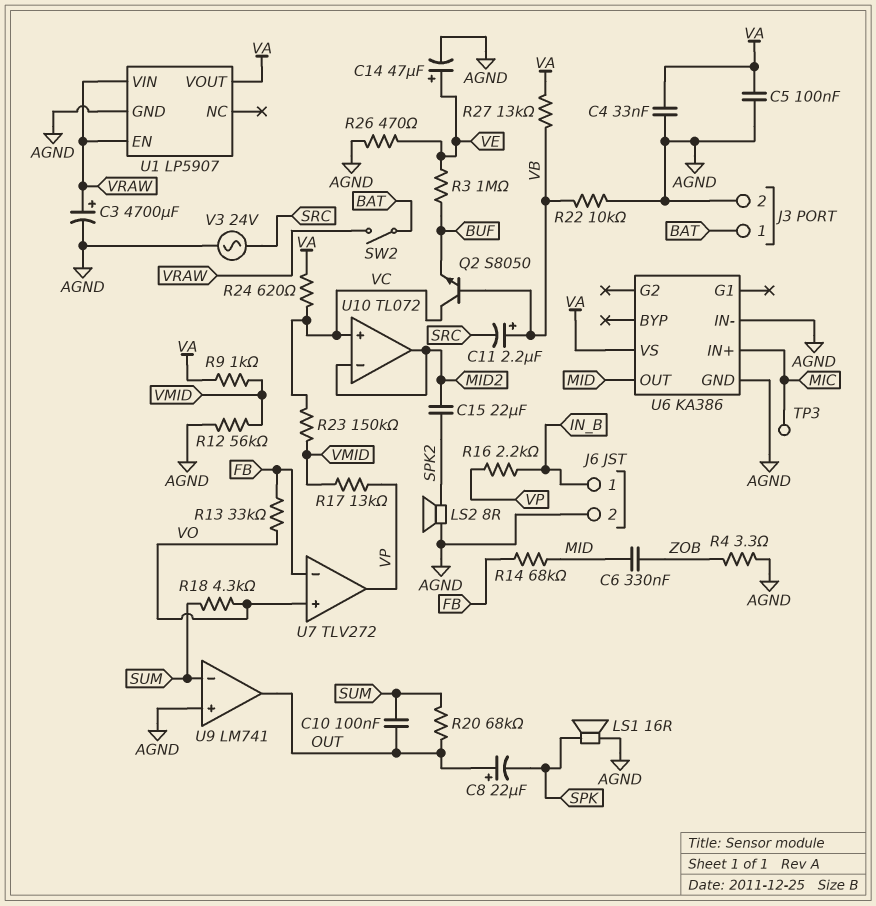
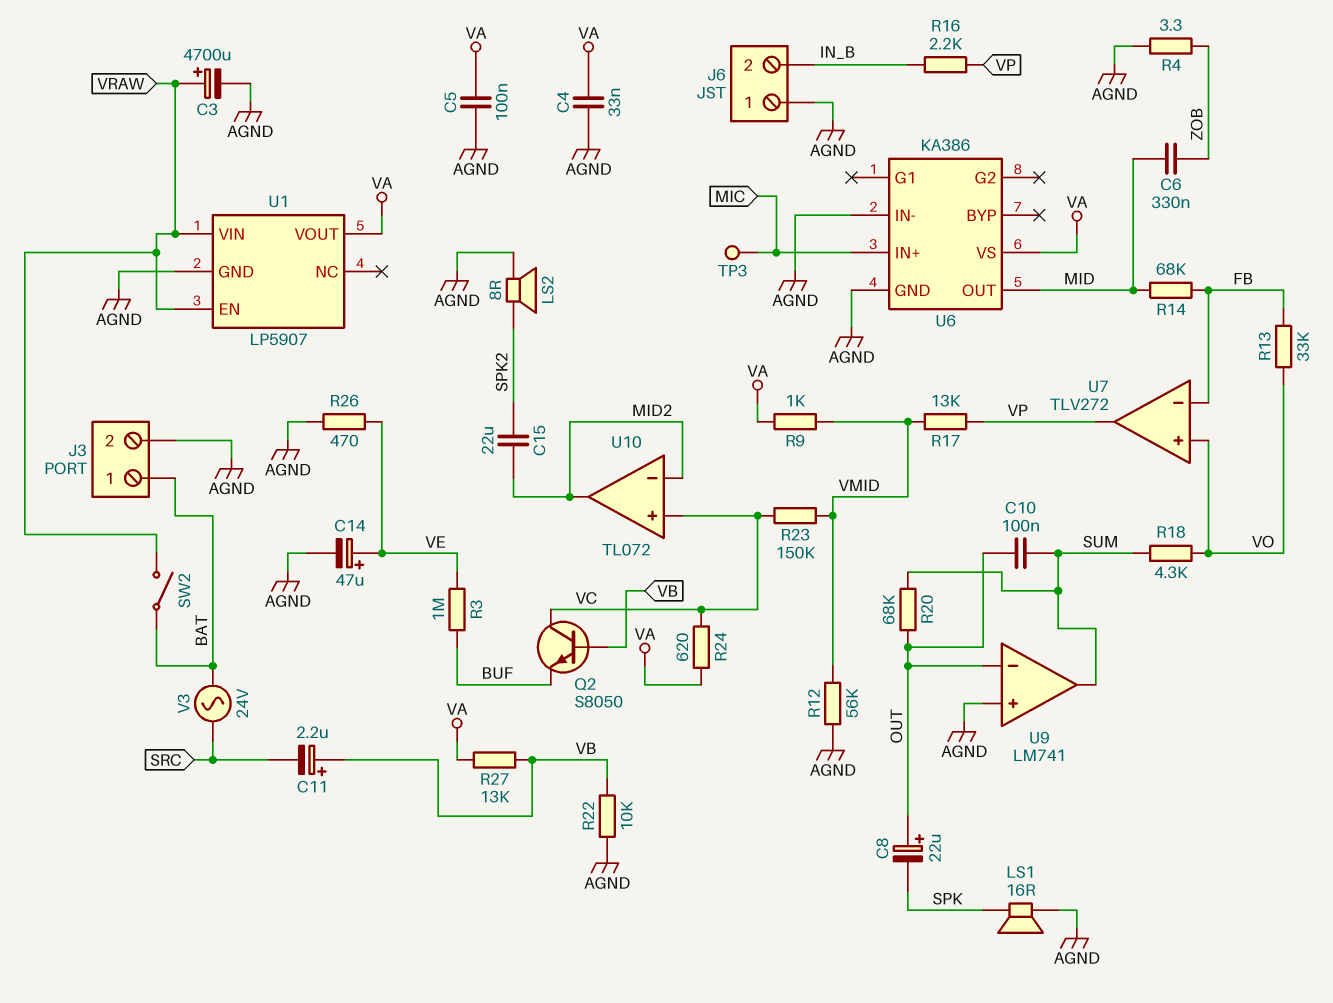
J6 pin 1: IN_B -> AGND
J6 pin 2: AGND -> IN_B
U9 pin in-: SUM -> OUT
U9 pin out: OUT -> SUM
V3: AC 24V (AGND, SRC) -> AC 24V (BAT, SRC)

